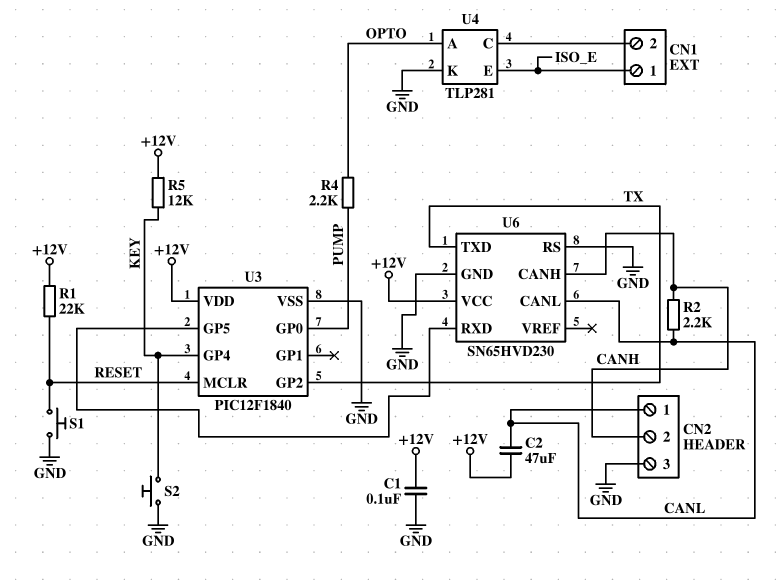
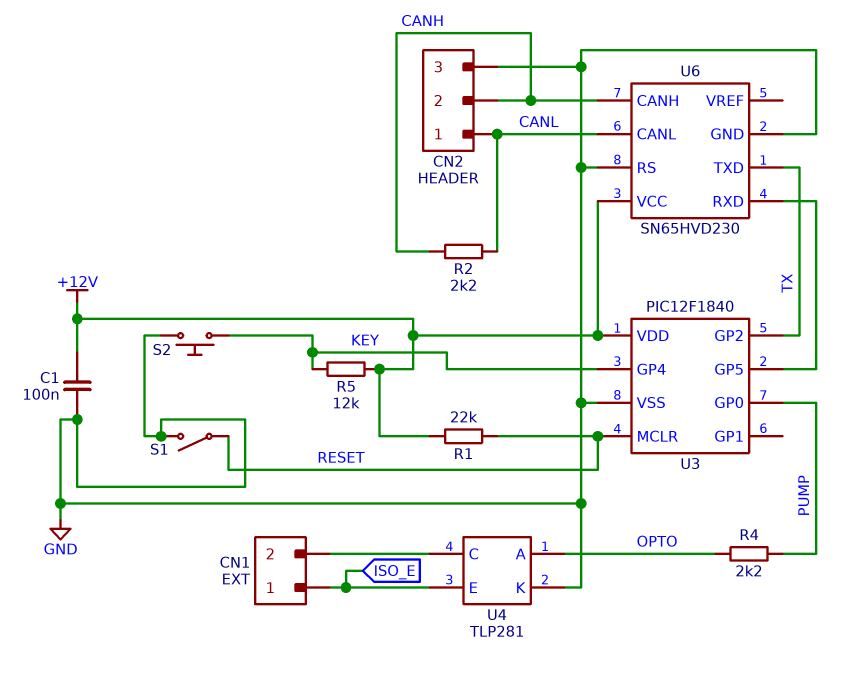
C2: 47uF (+12V, CANL) -> none
S1: button (GND, RESET) -> switch (GND, RESET)

